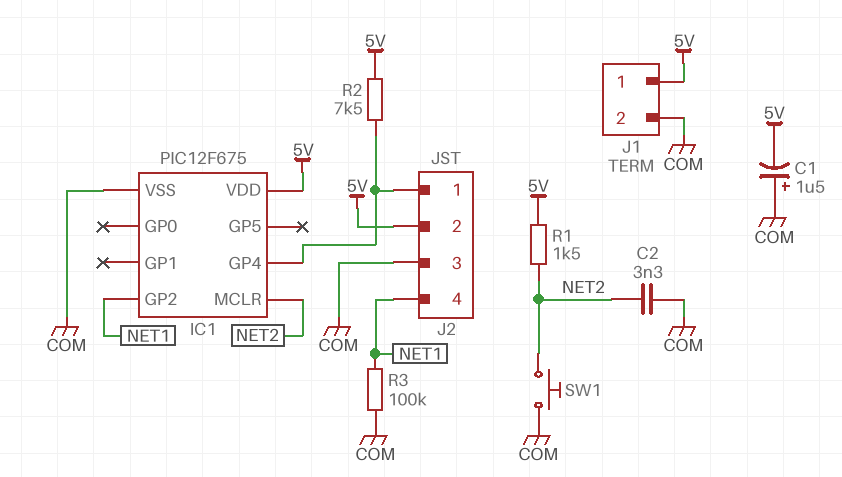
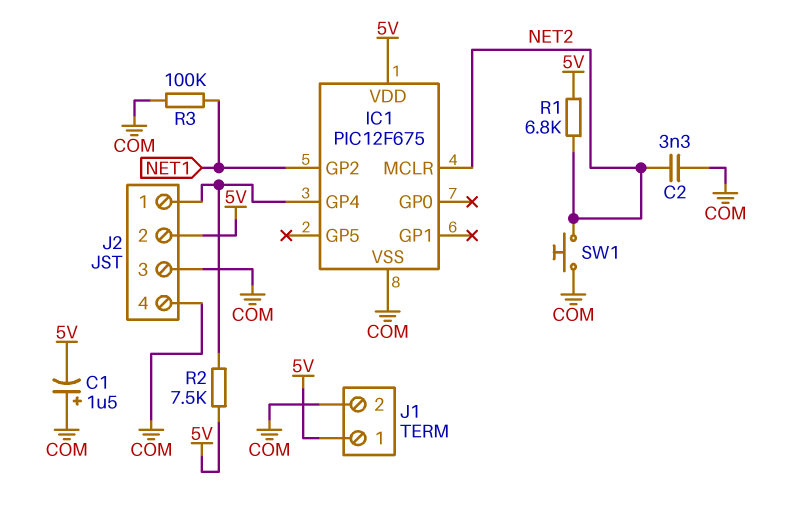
J2 pin 4: NET1 -> COM
R1: 1.5k (5V, NET2) -> 6.8k (5V, NET2)

